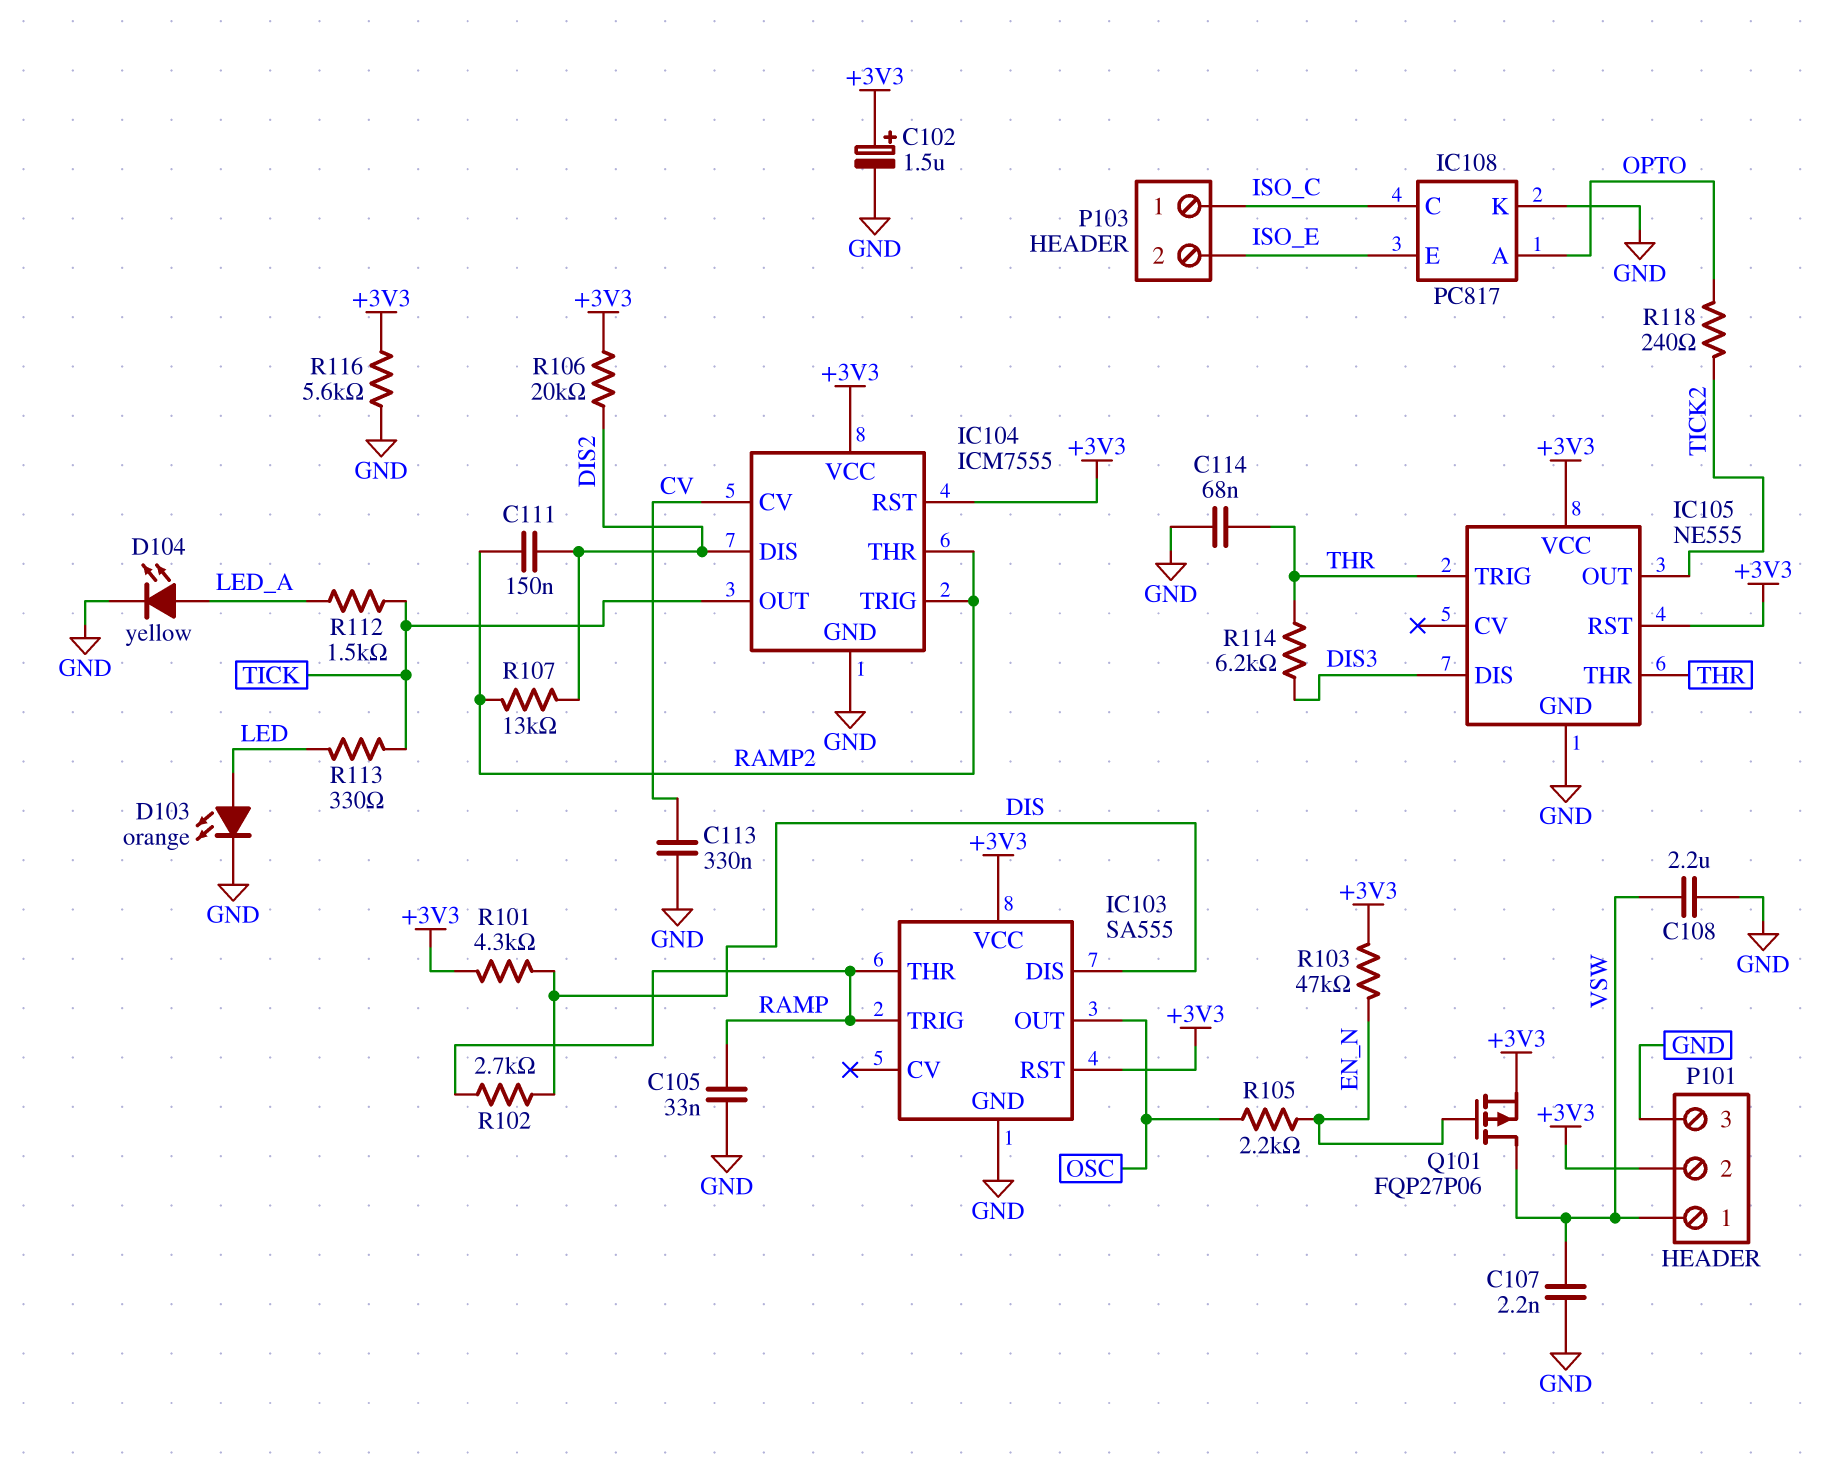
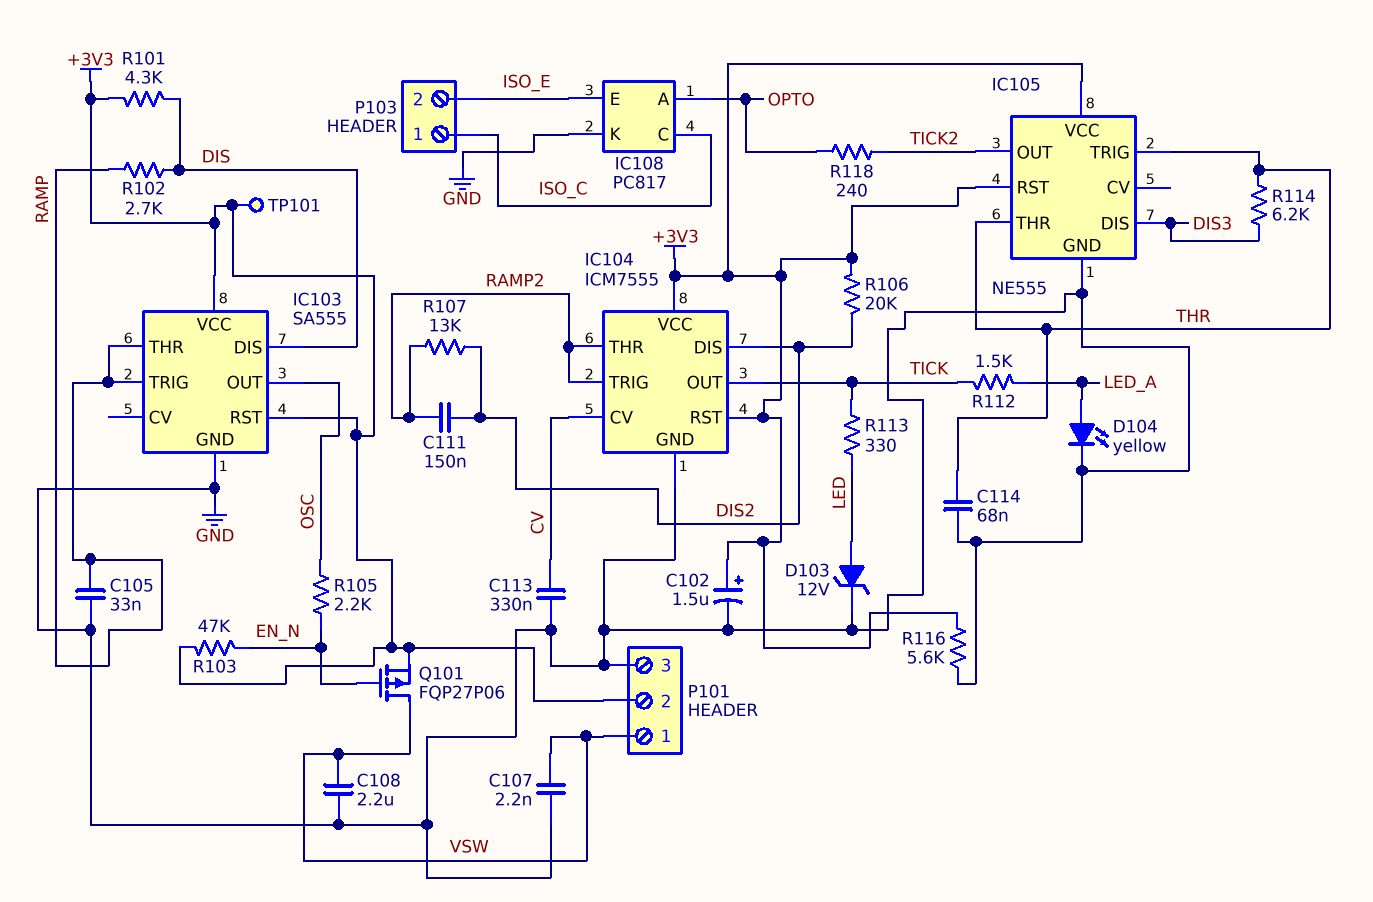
D103: LED orange (A LED, K GND) -> zener 12V (A LED, K GND)
TP101: none -> test point (+3V3)

